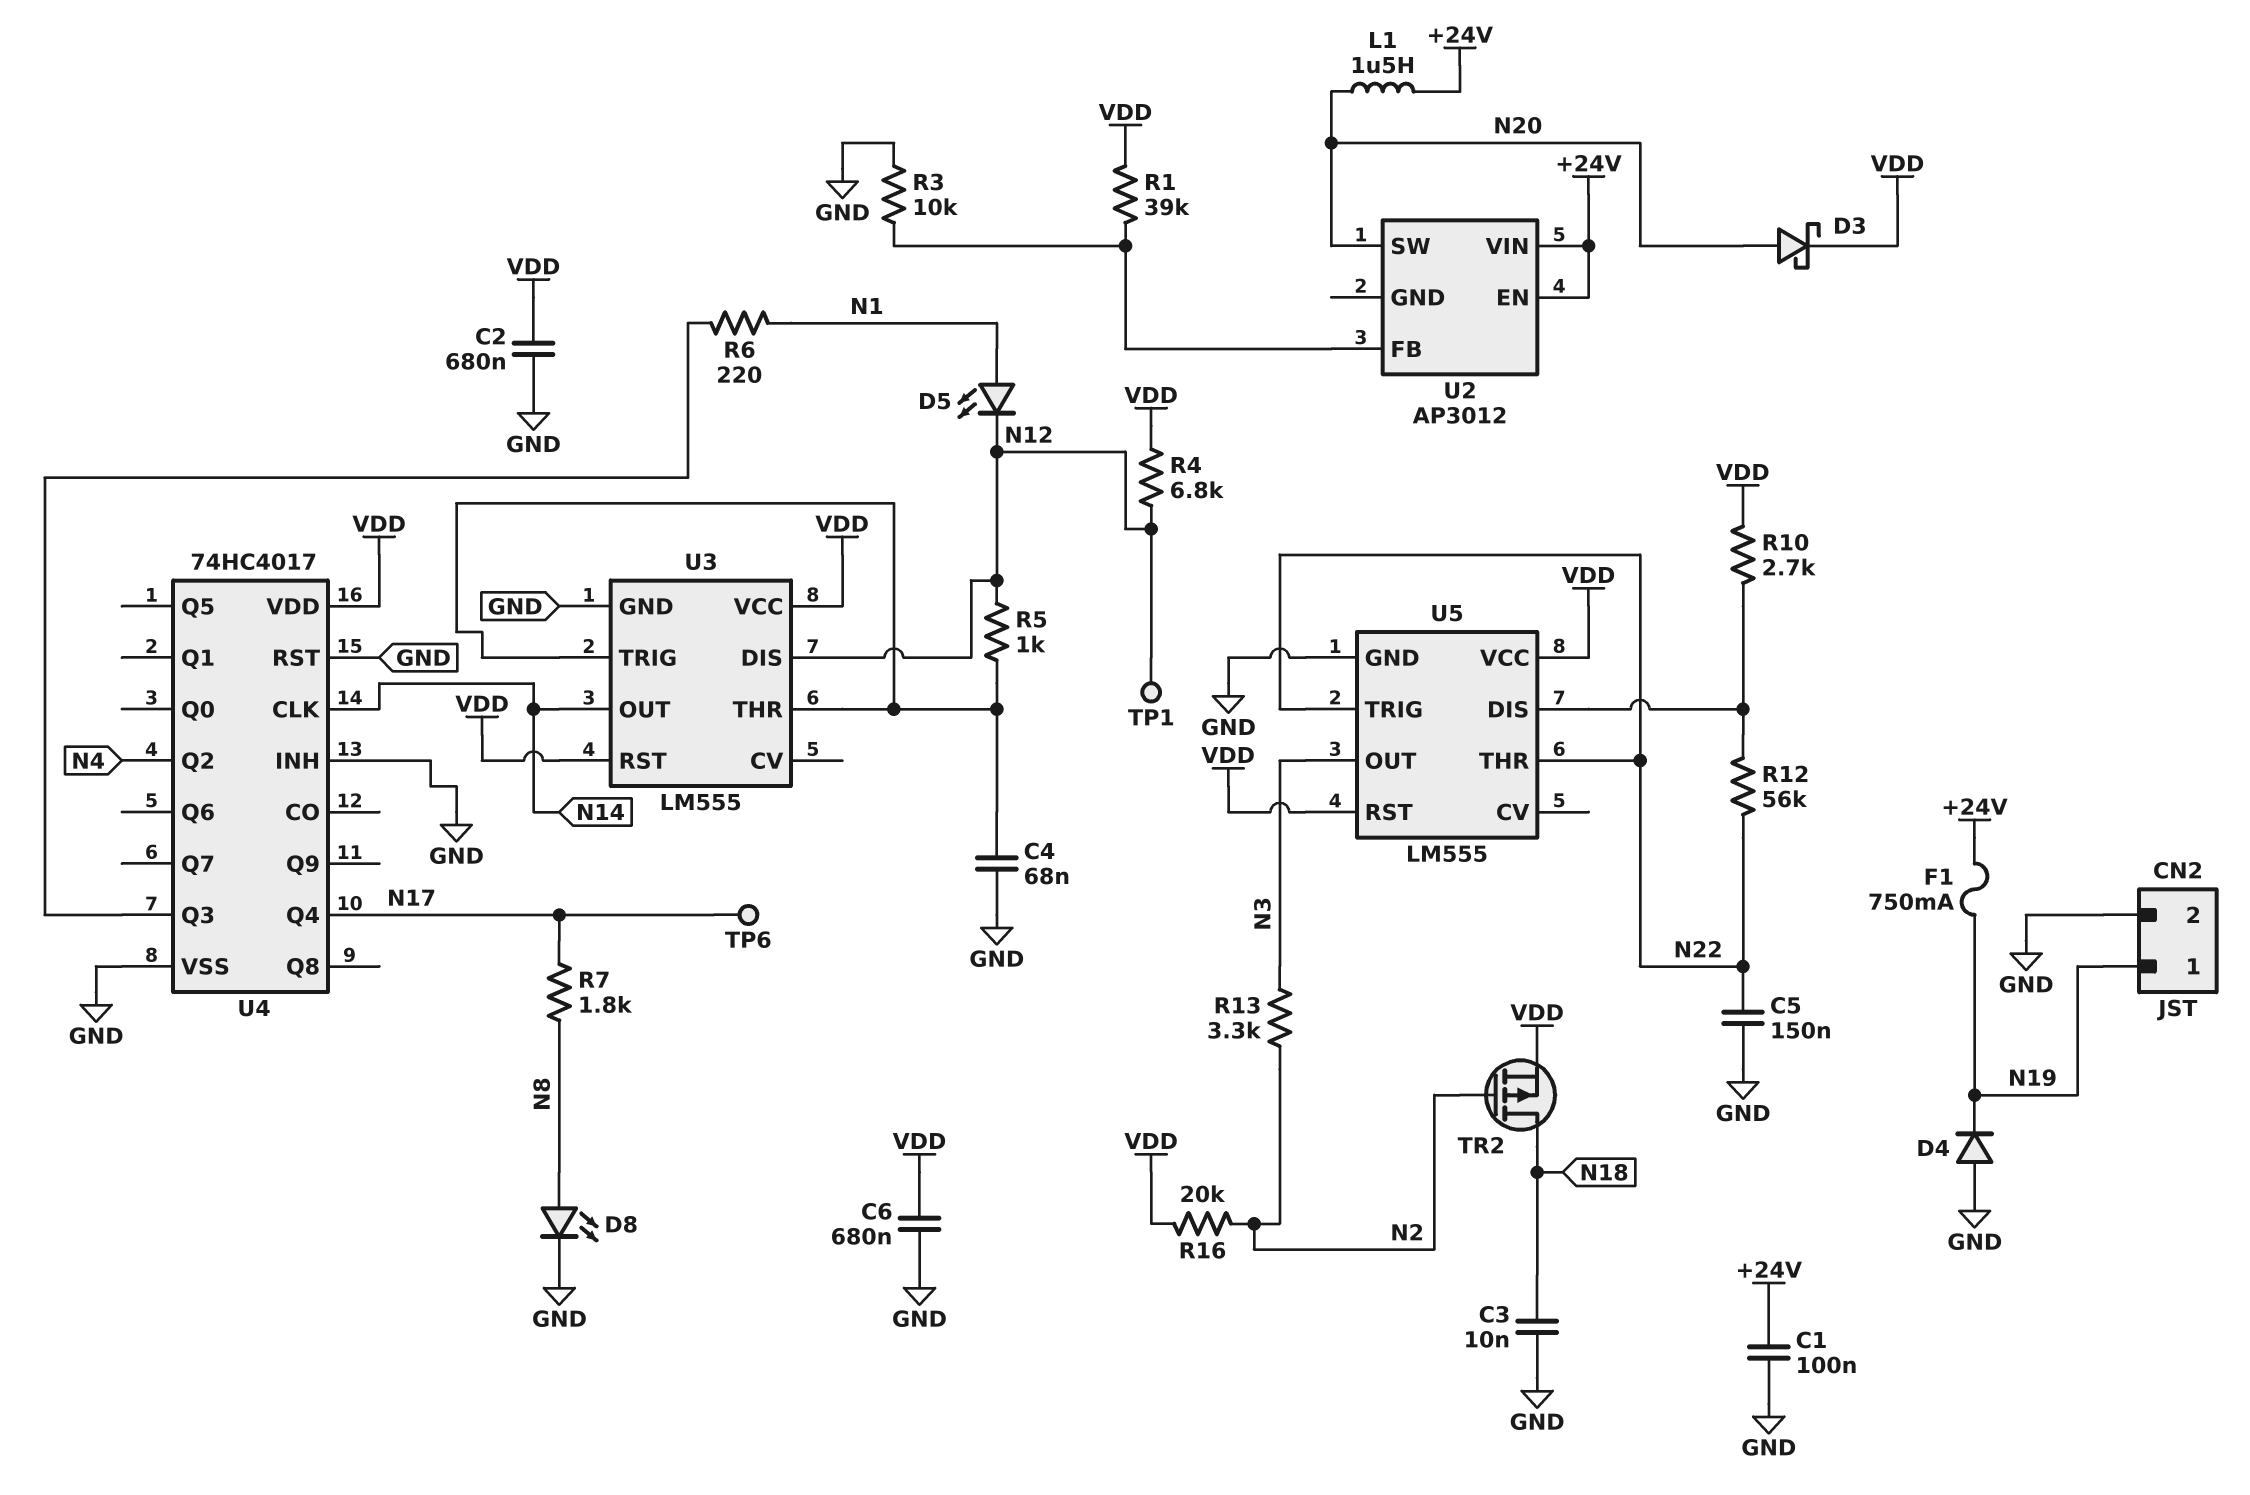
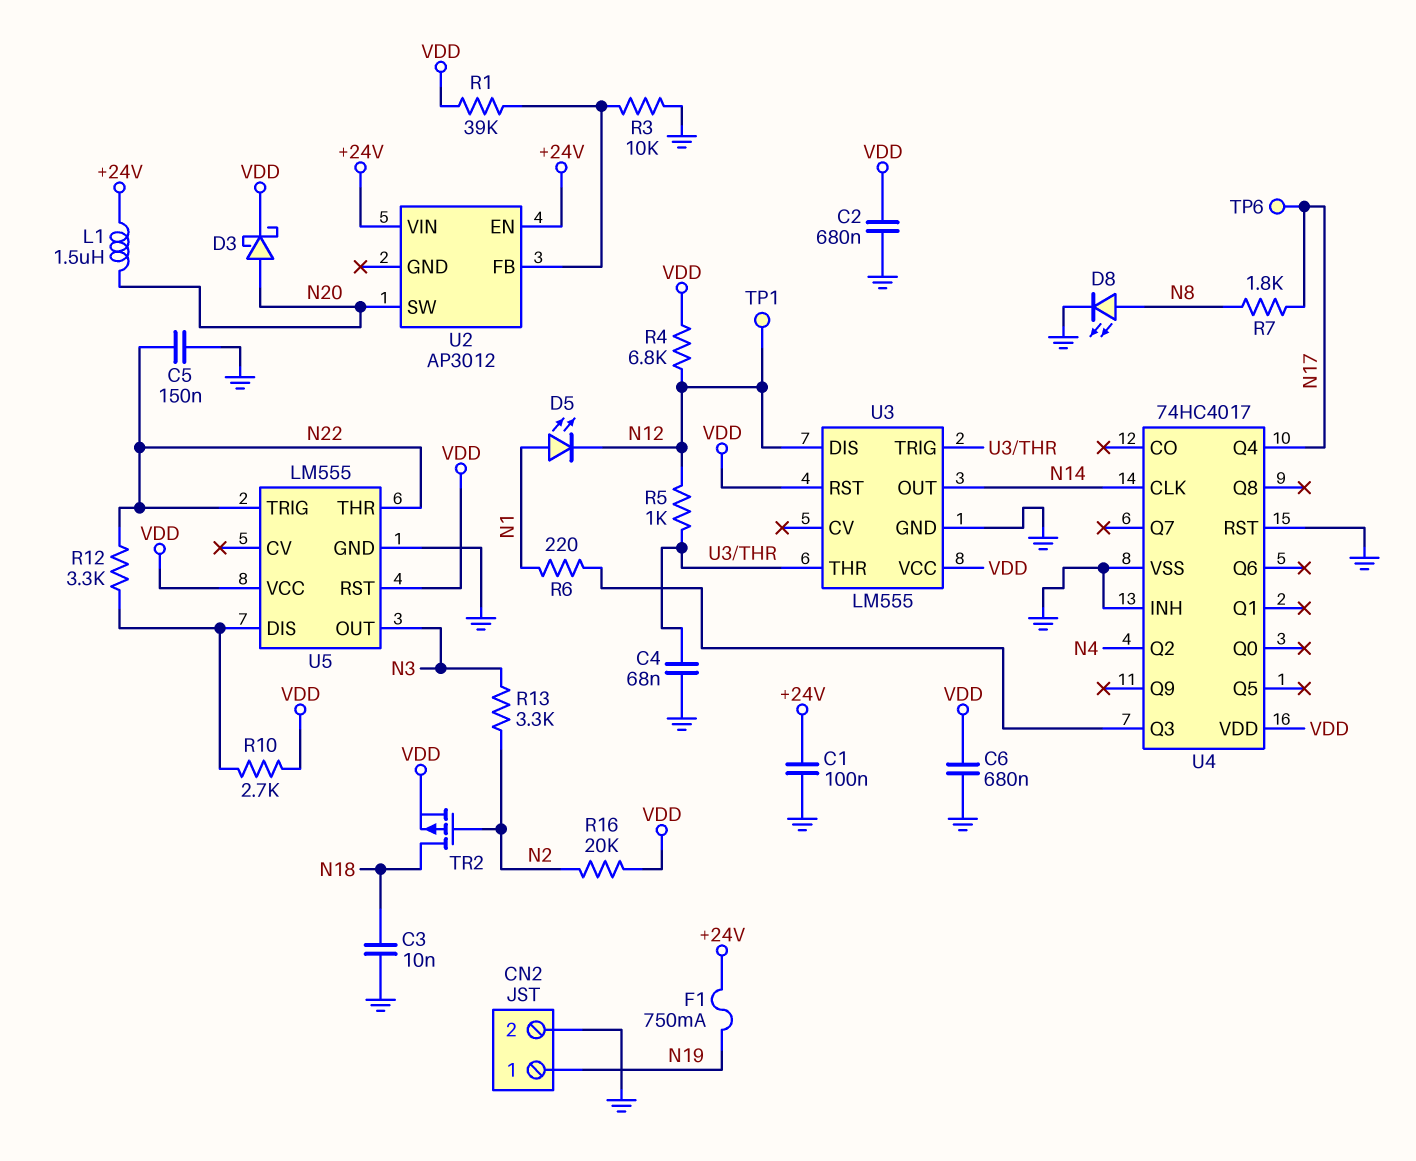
D4: diode (A GND, K N19) -> none
R12: 56k (N22, U5/DIS) -> 3.3k (N22, U5/DIS)

